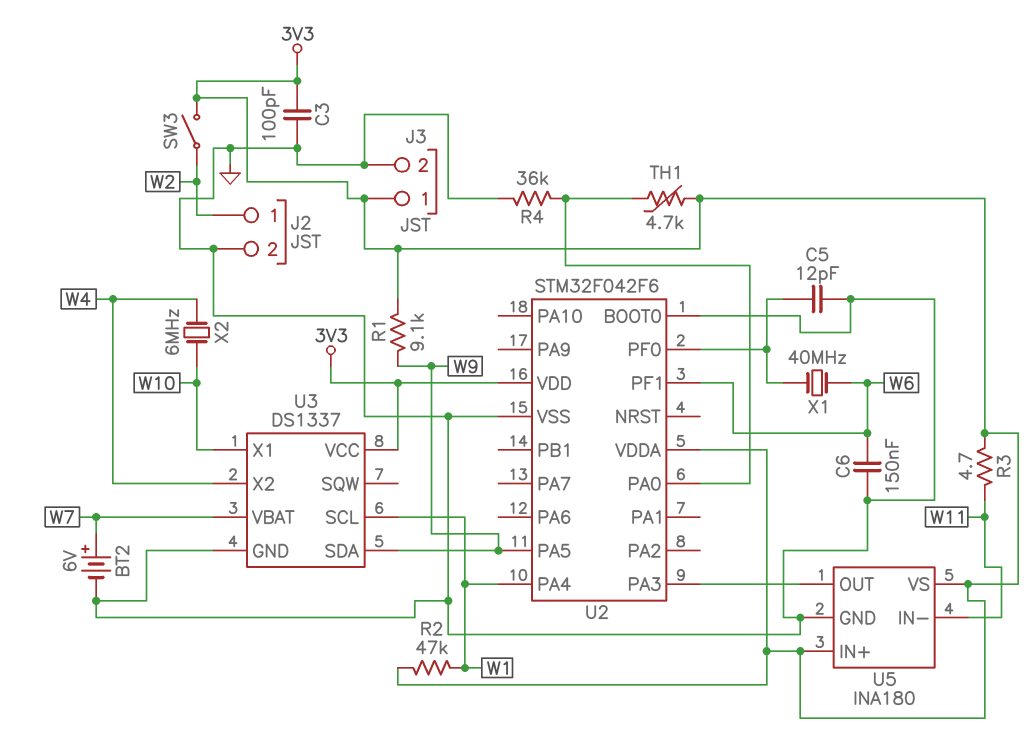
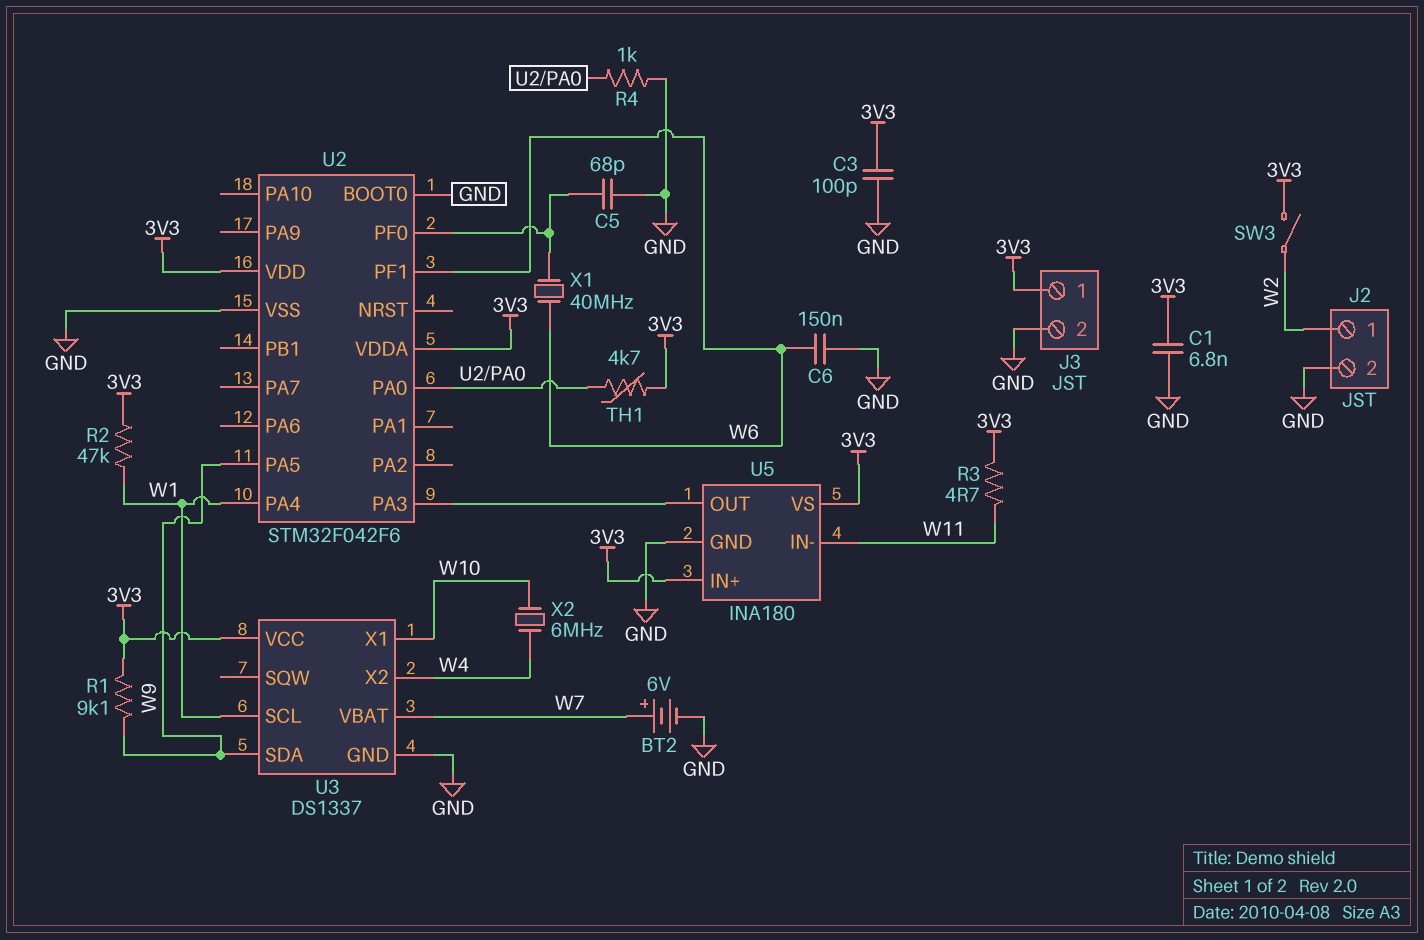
C1: none -> 6.8nF (3V3, GND)
C5: 12pF (GND, U2/PF0) -> 68pF (GND, U2/PF0)
R4: 36k (GND, U2/PA0) -> 1k (GND, U2/PA0)

